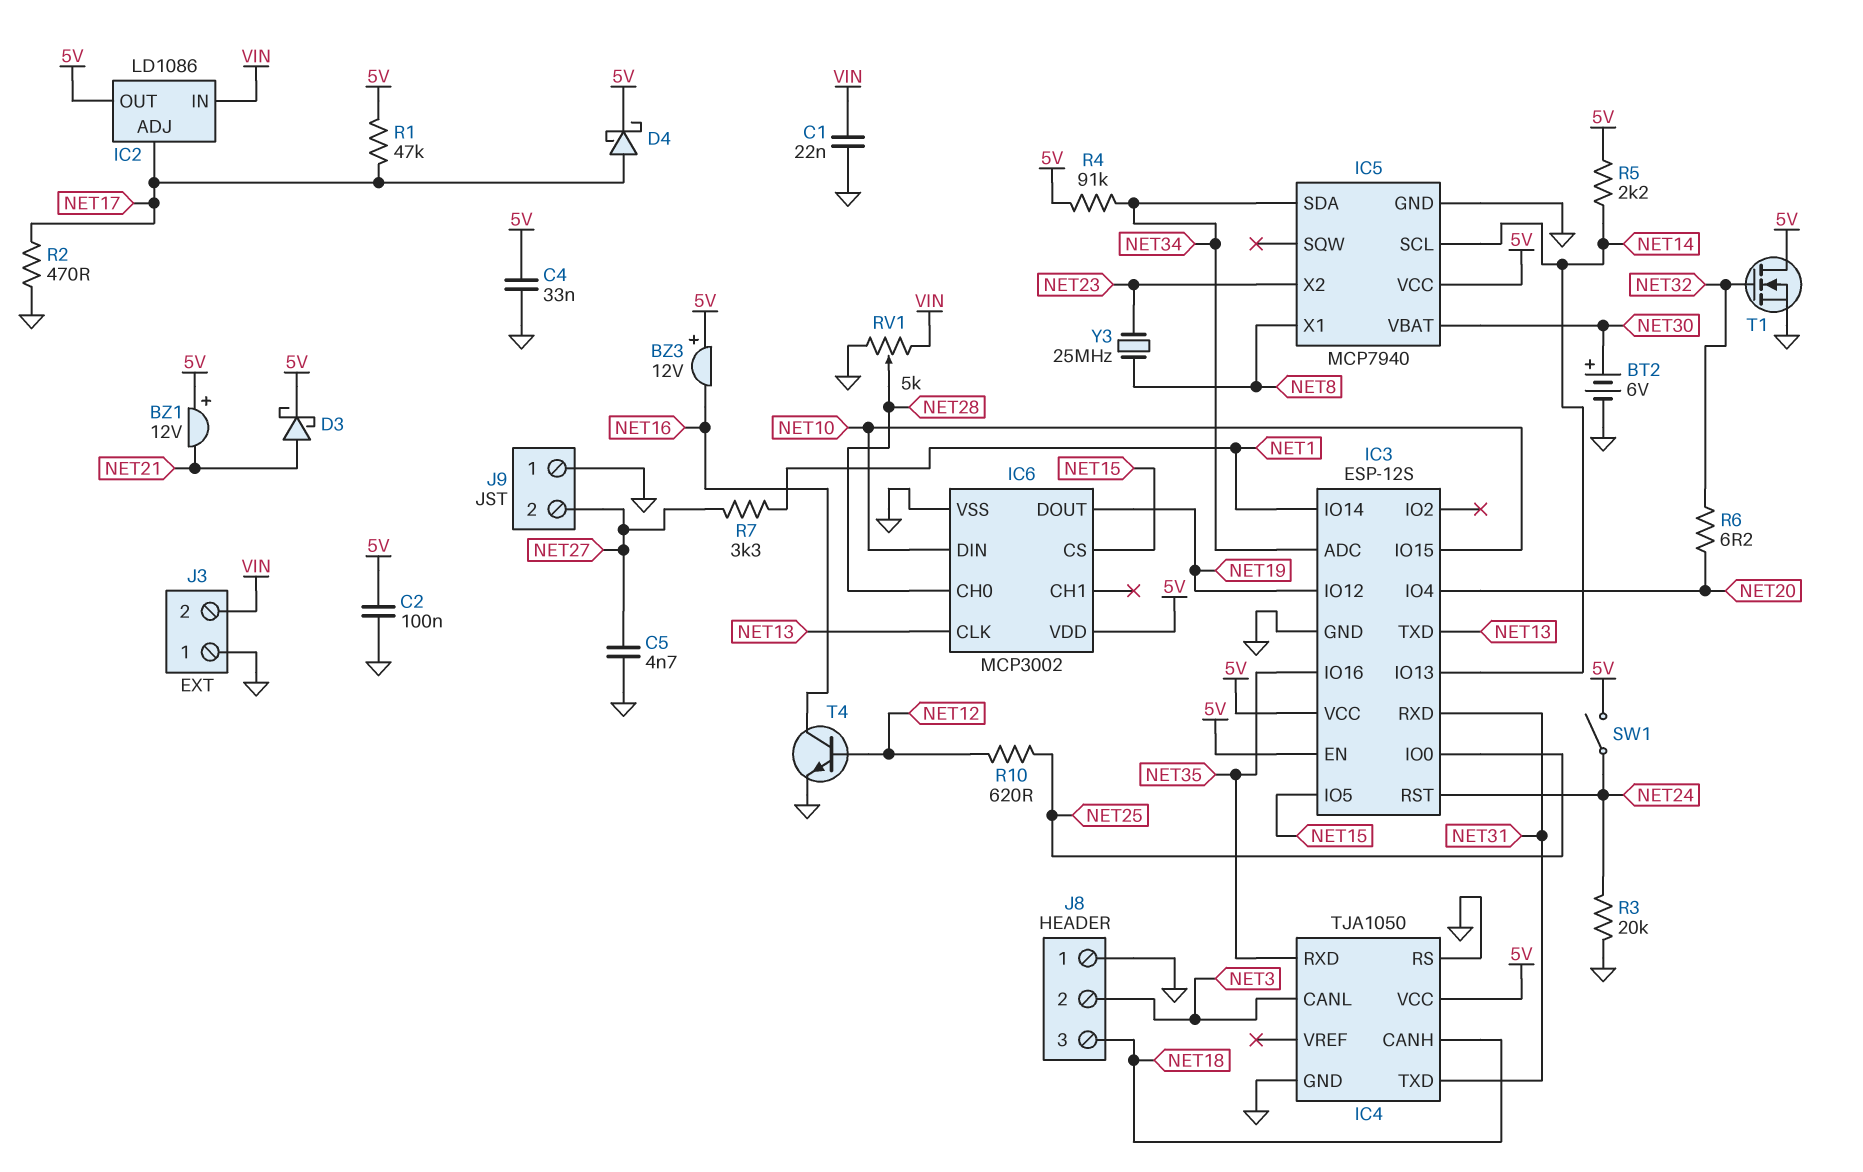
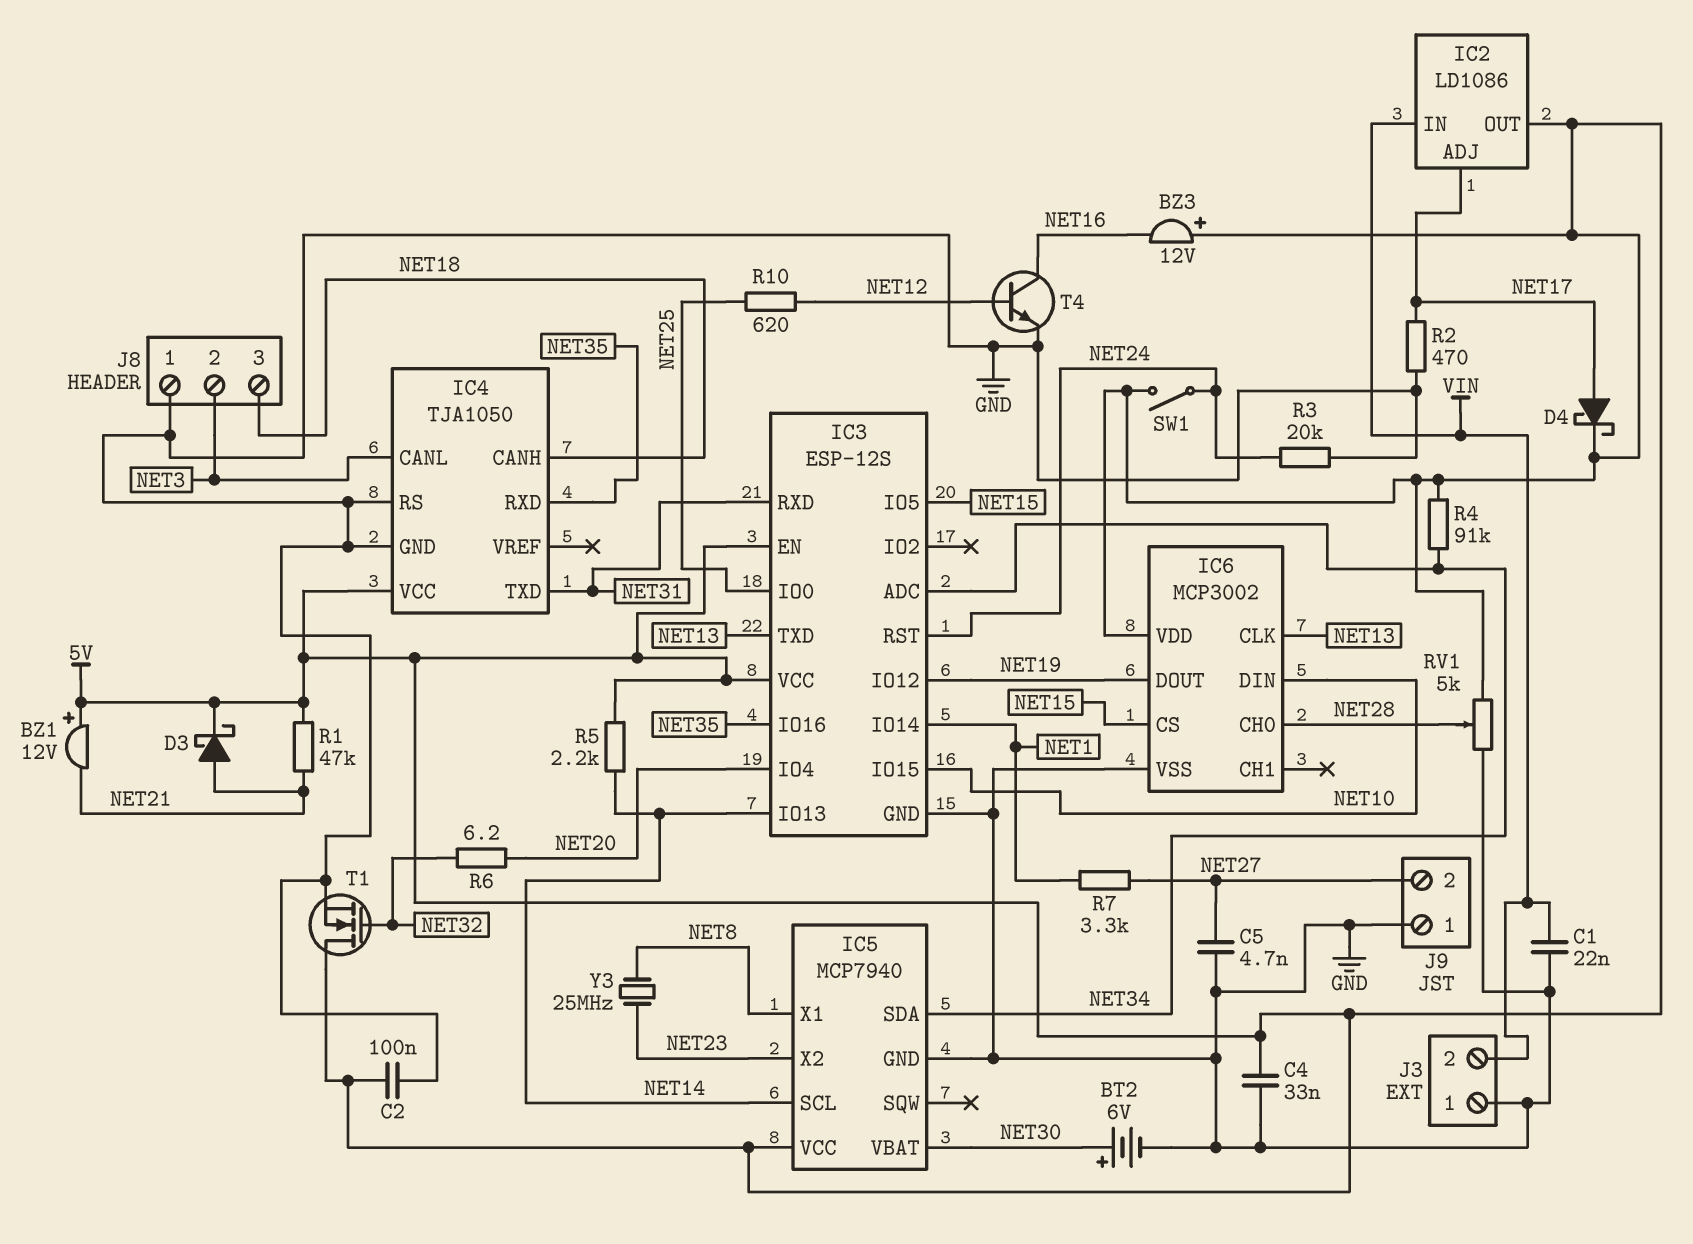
R1: 47k (5V, NET17) -> 47k (5V, NET21)
RV1: 5k (GND, VIN, wiper NET28) -> 5k (5V, GND, wiper NET28)

